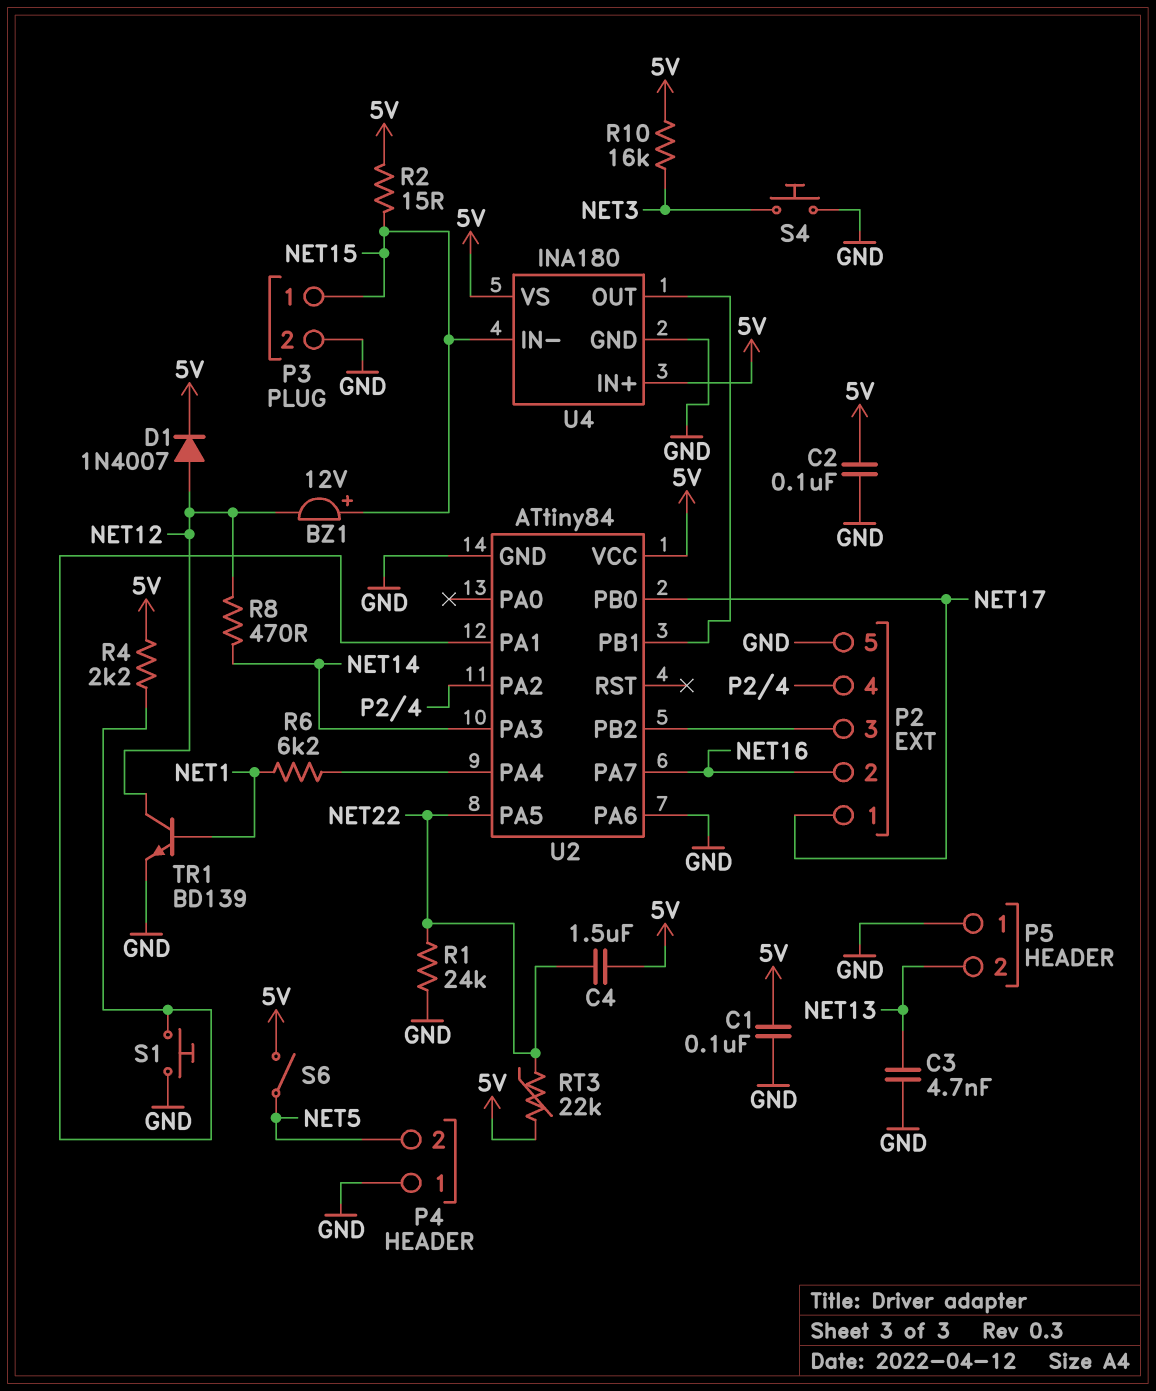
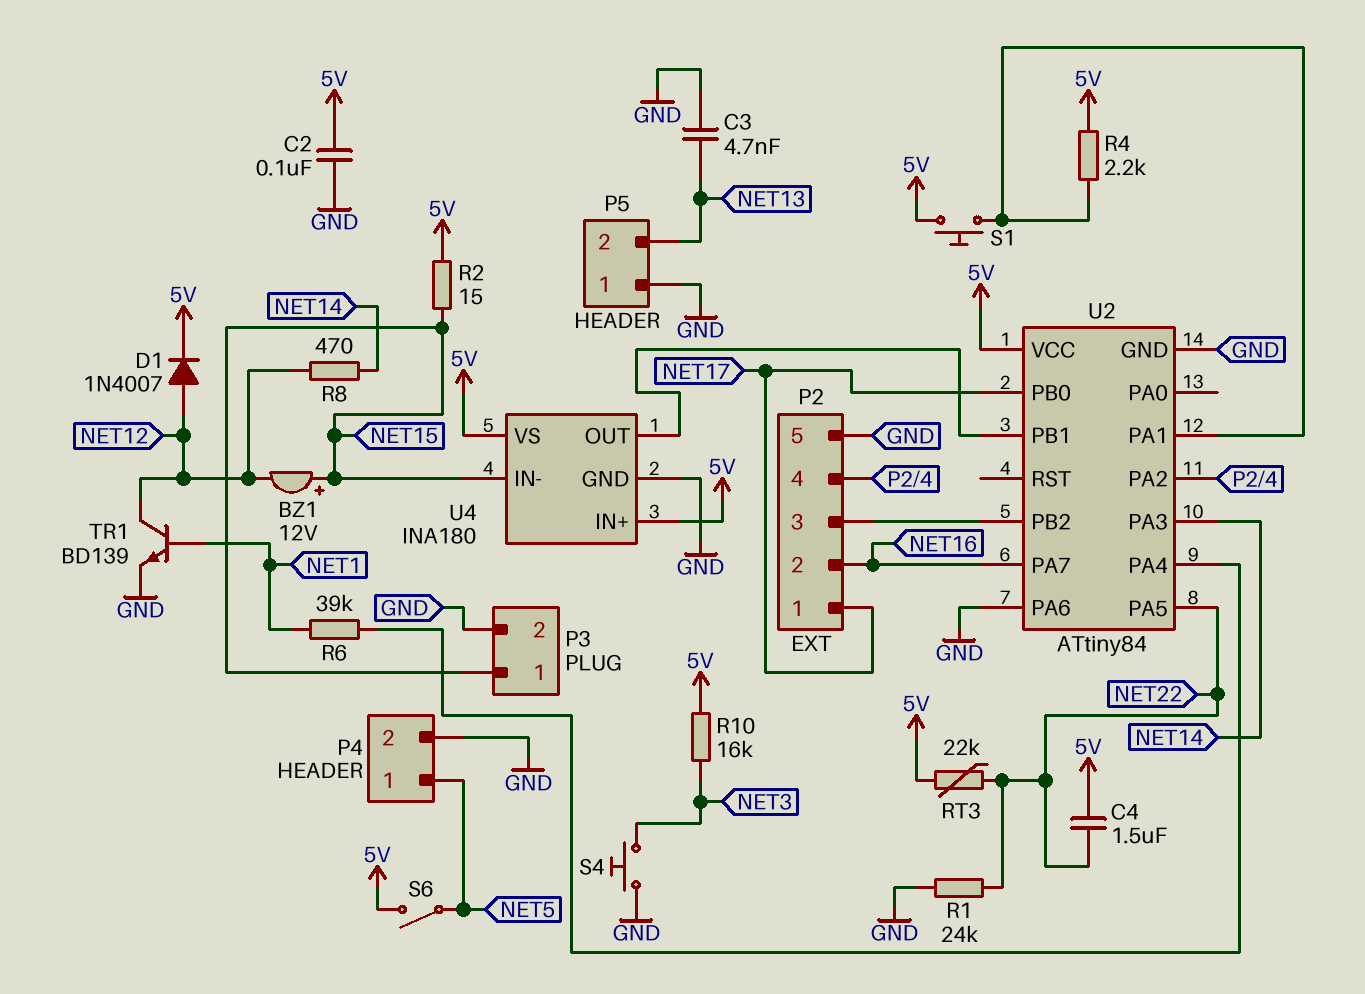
C1: 100nF (5V, GND) -> none
P4 pin 1: GND -> NET5
P4 pin 2: NET5 -> GND
R6: 6.2k (NET1, U2/PA4) -> 39k (NET1, U2/PA4)
S1: button (GND, U2/PA1) -> button (5V, U2/PA1)

